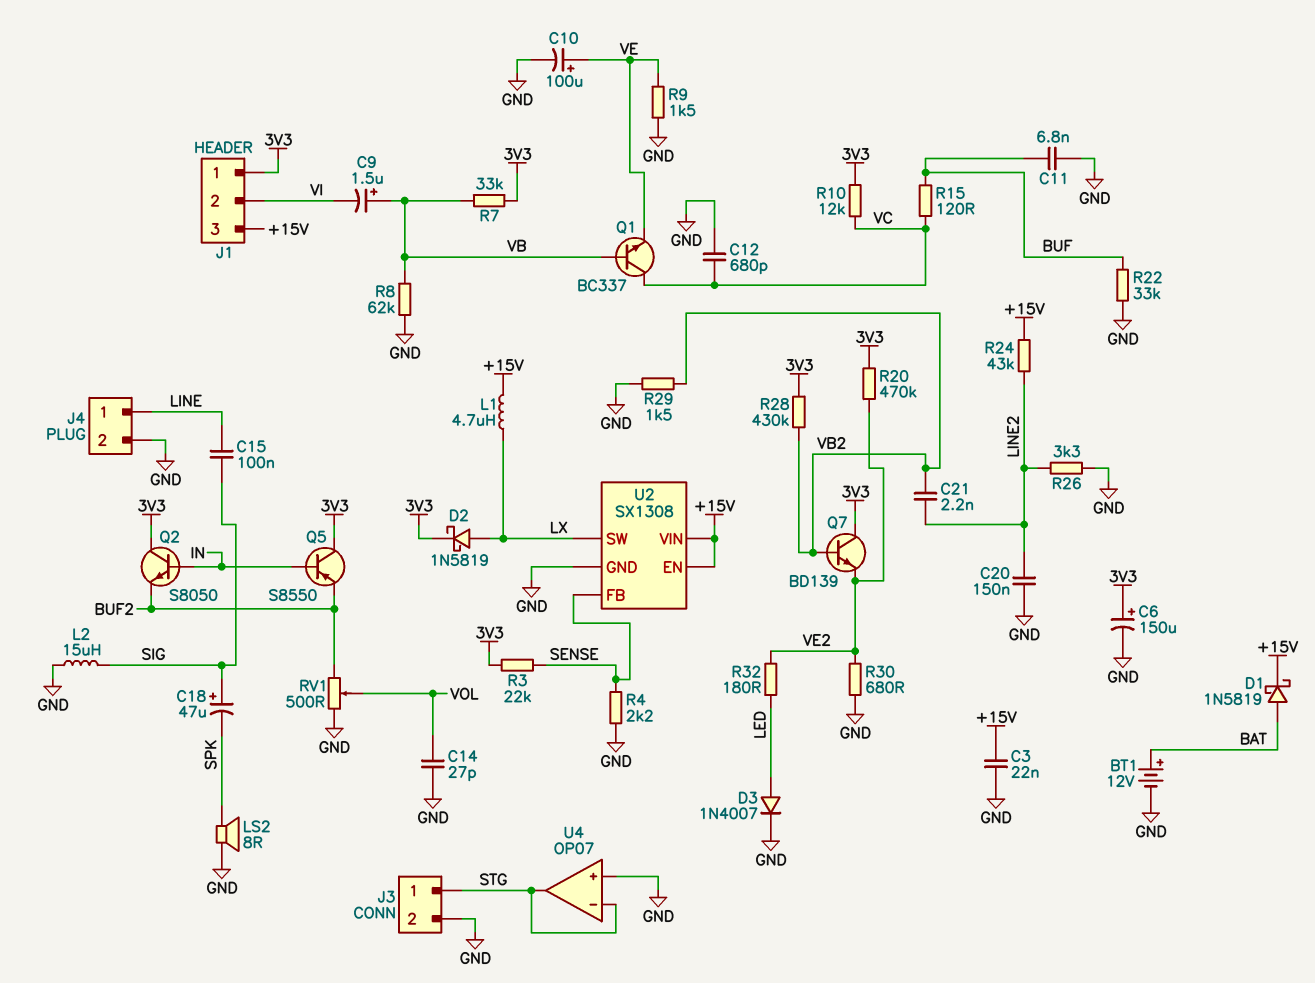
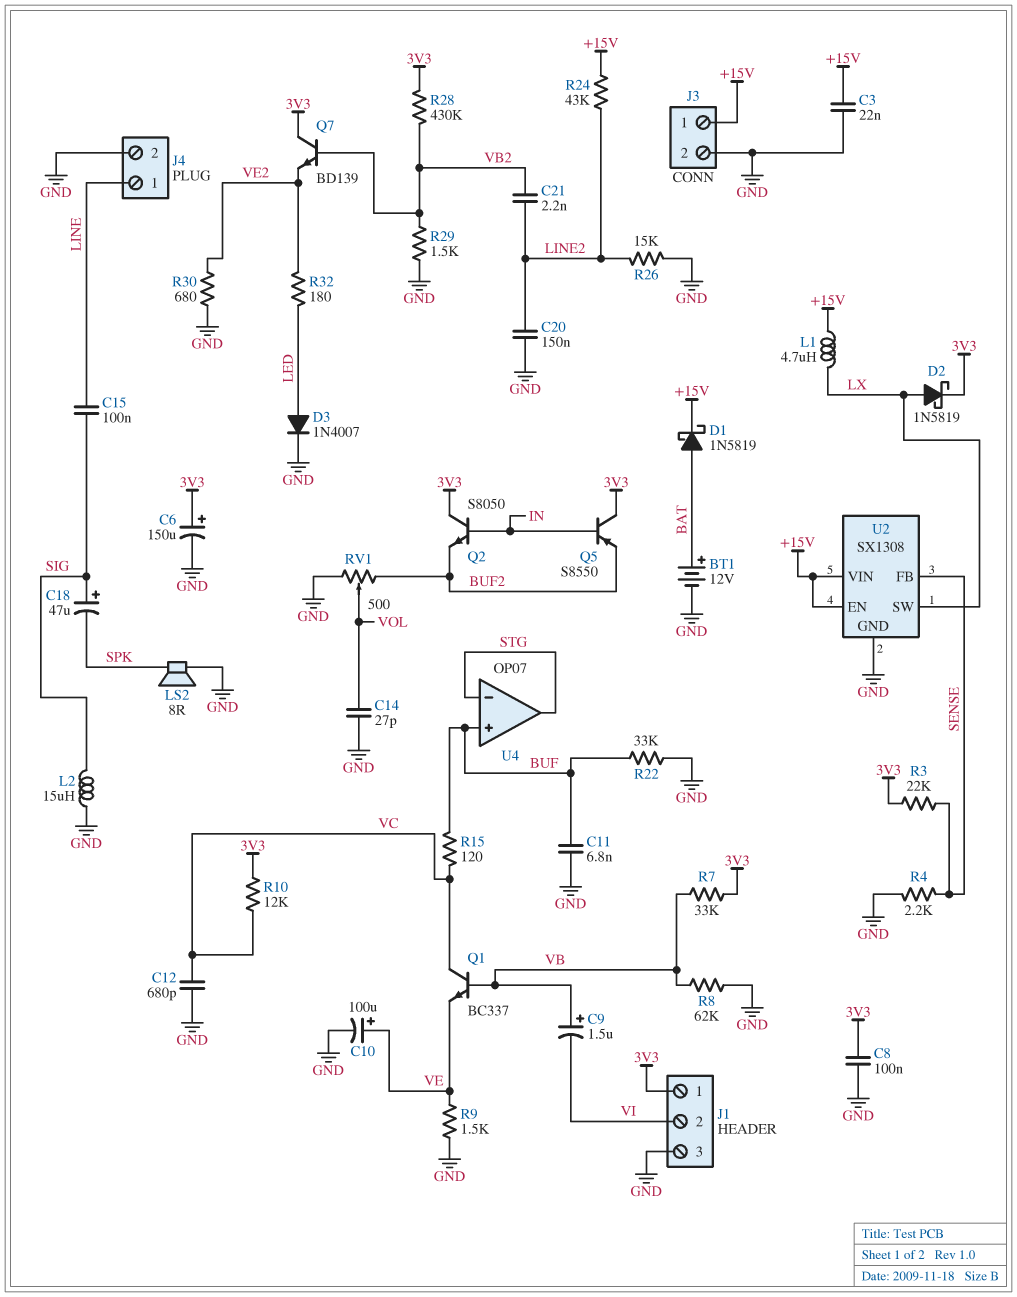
C8: none -> 100nF (3V3, GND)
J1 pin 3: +15V -> GND
J3 pin 1: STG -> +15V
R20: 470k (3V3, VE2) -> none
R26: 3.3k (GND, LINE2) -> 15k (GND, LINE2)
U4 pin in+: GND -> BUF

